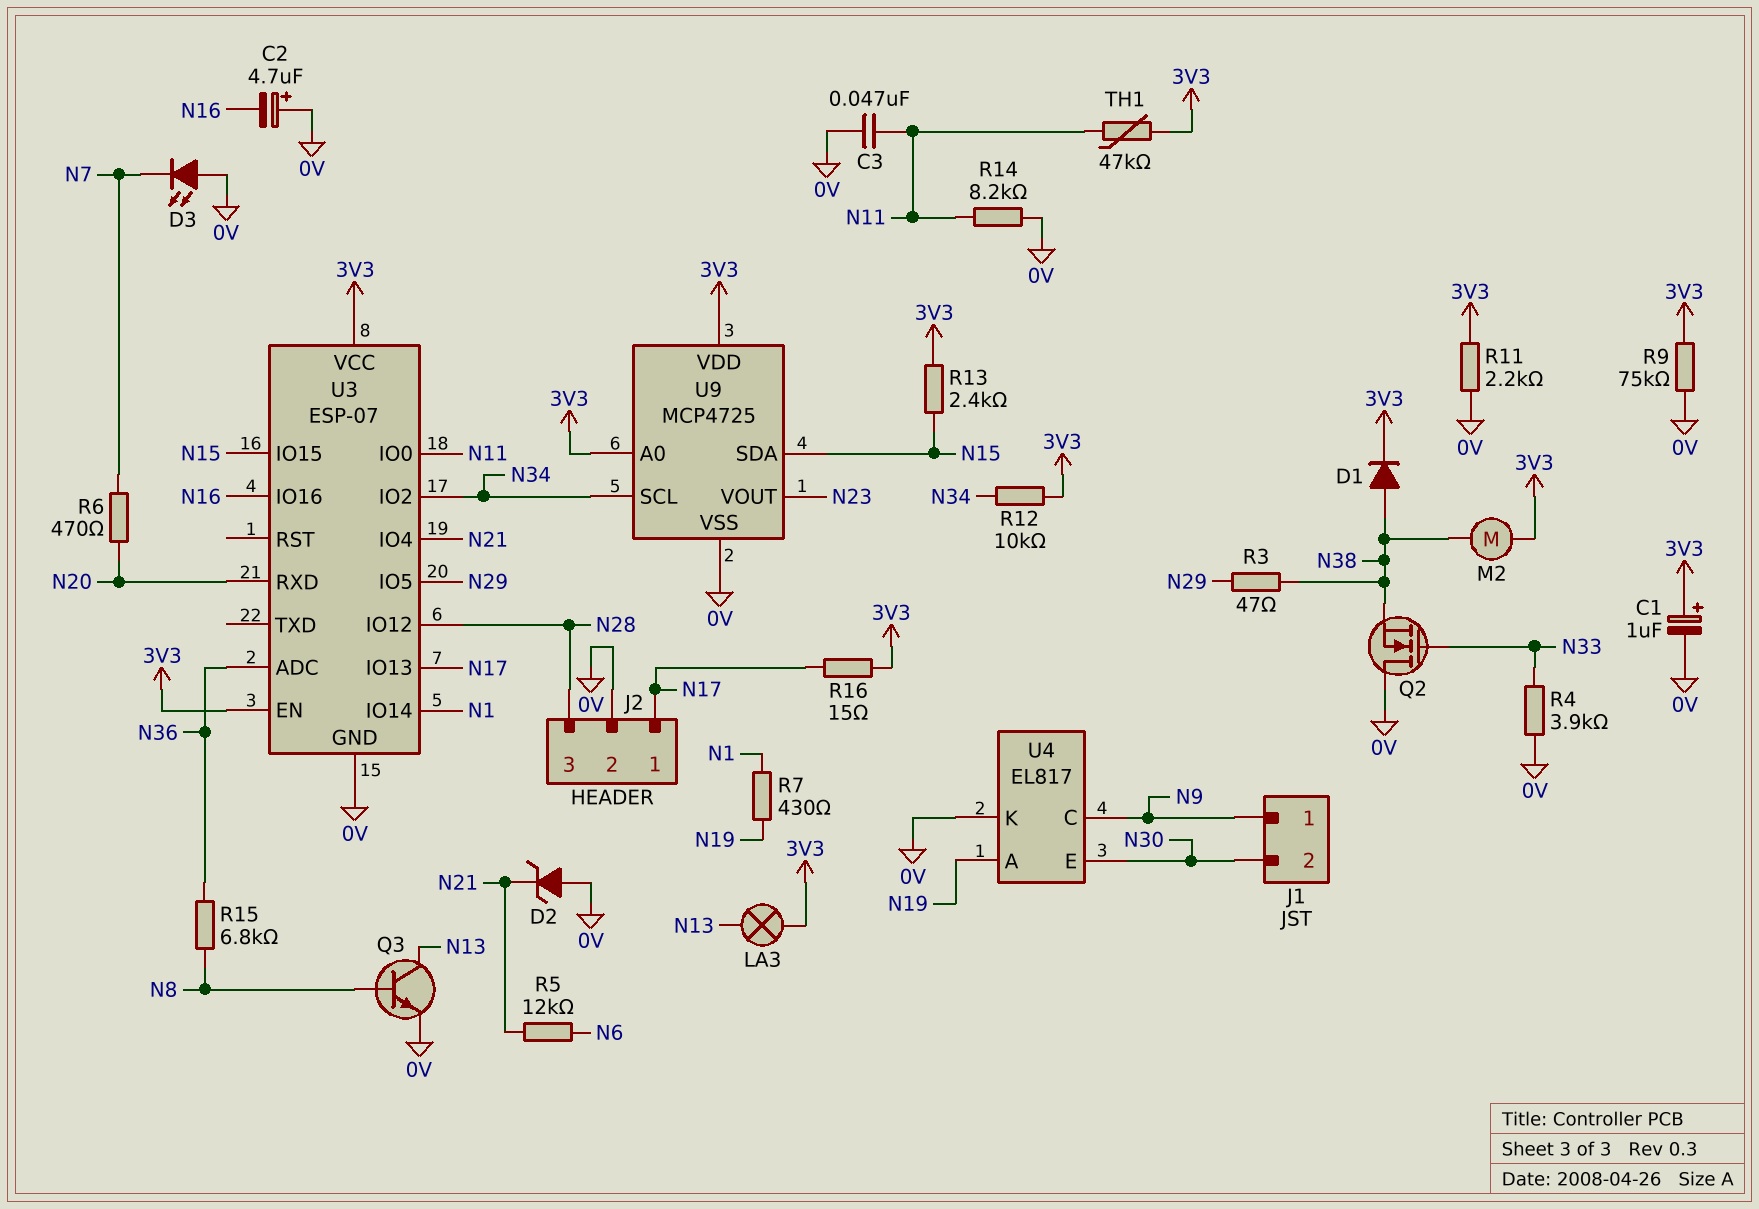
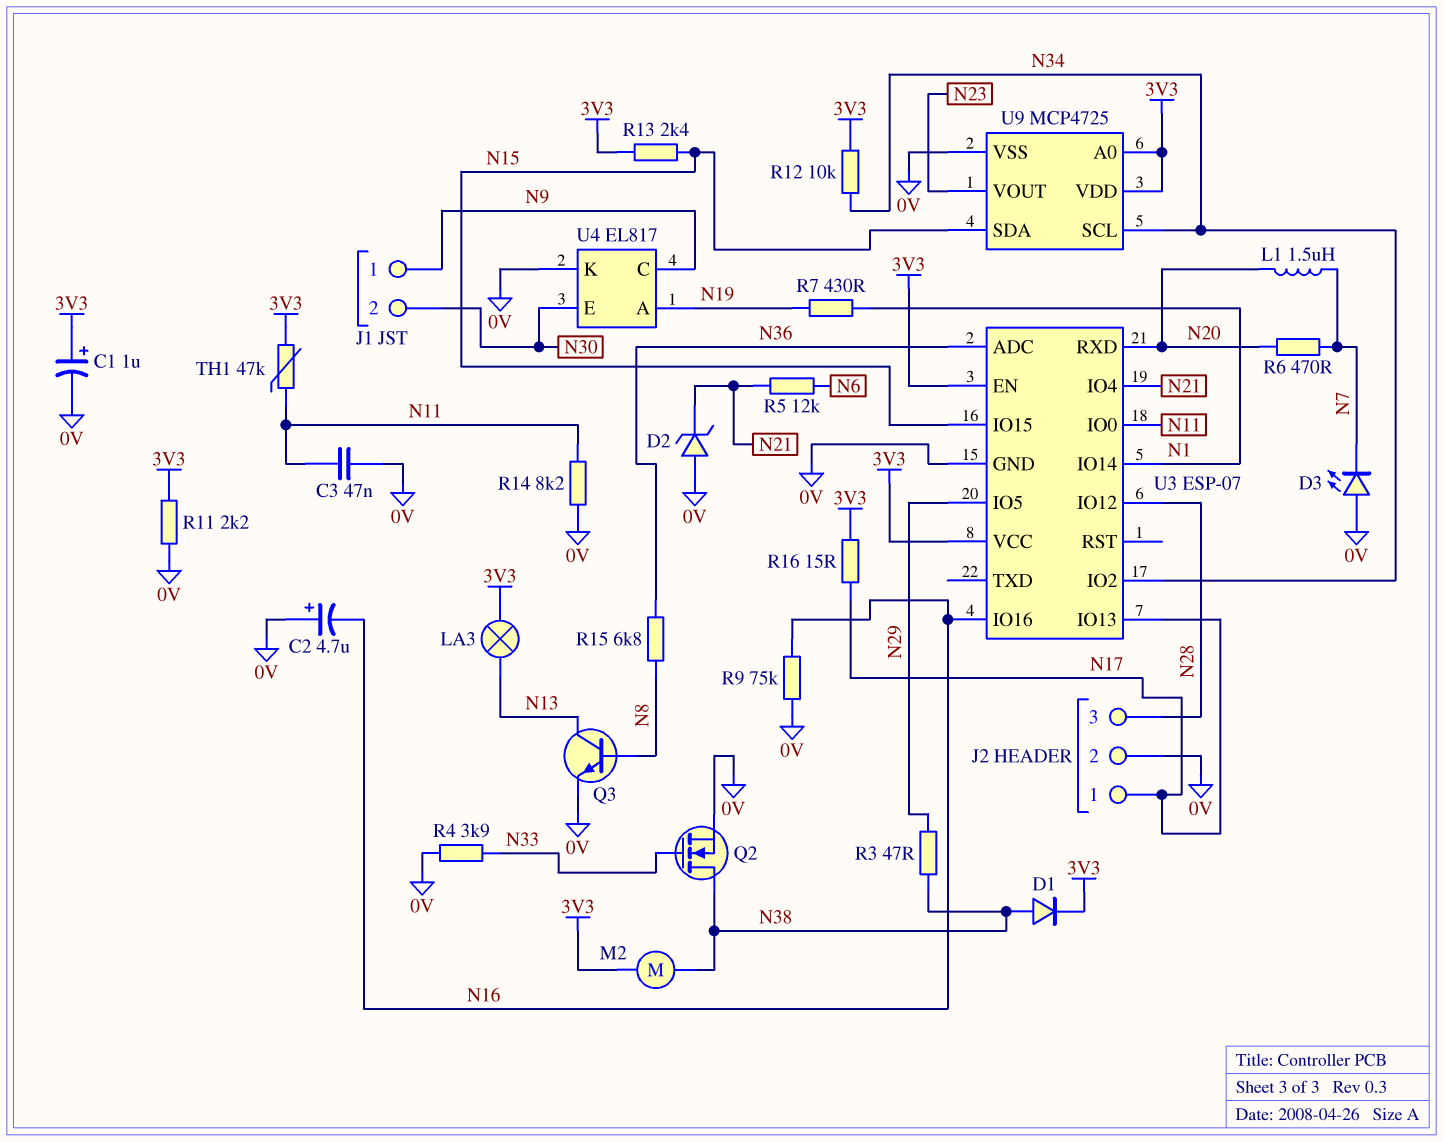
L1: none -> 1.5uH (N7, N20)
Q2: NMOS (G N33, D 0V, S N38) -> NMOS (G N33, D N38, S 0V)
R9: 75k (0V, 3V3) -> 75k (0V, N16)

